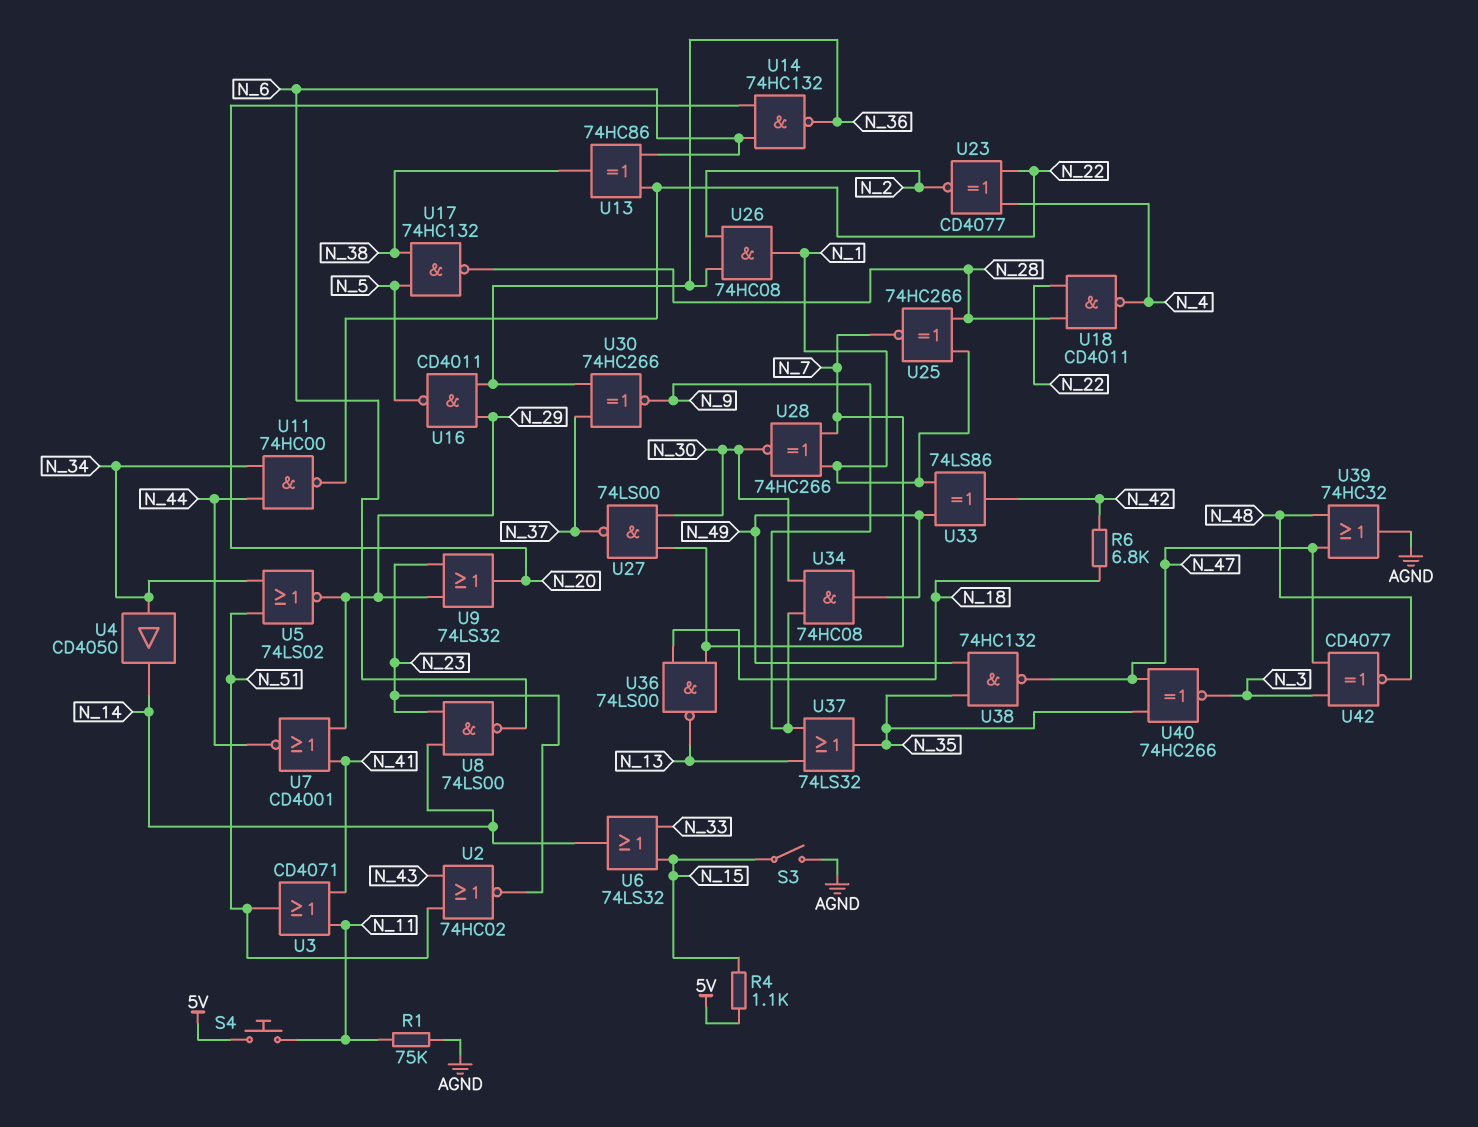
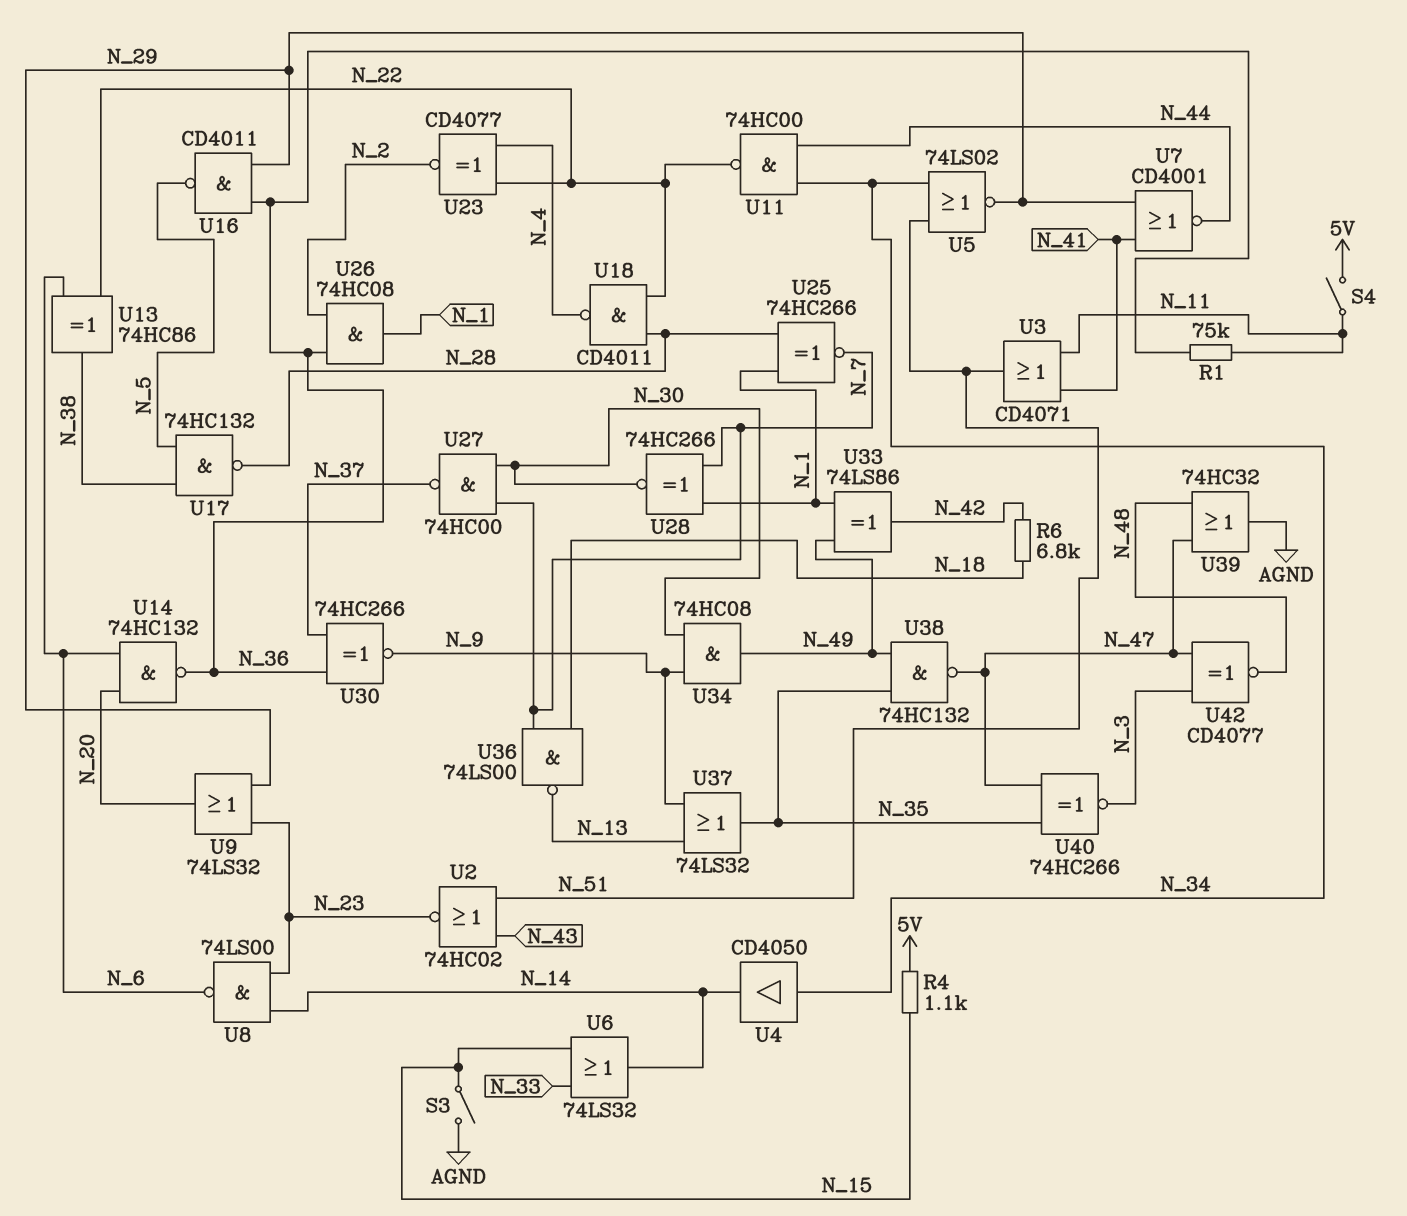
R1: 75k (AGND, N_11) -> 75k (N_11, N_36)
S4: button (5V, N_11) -> switch (5V, N_11)
U27: NAND 74LS00 (in N_7, in N_30, out N_37) -> NAND 74HC00 (in N_7, in N_30, out N_37)

